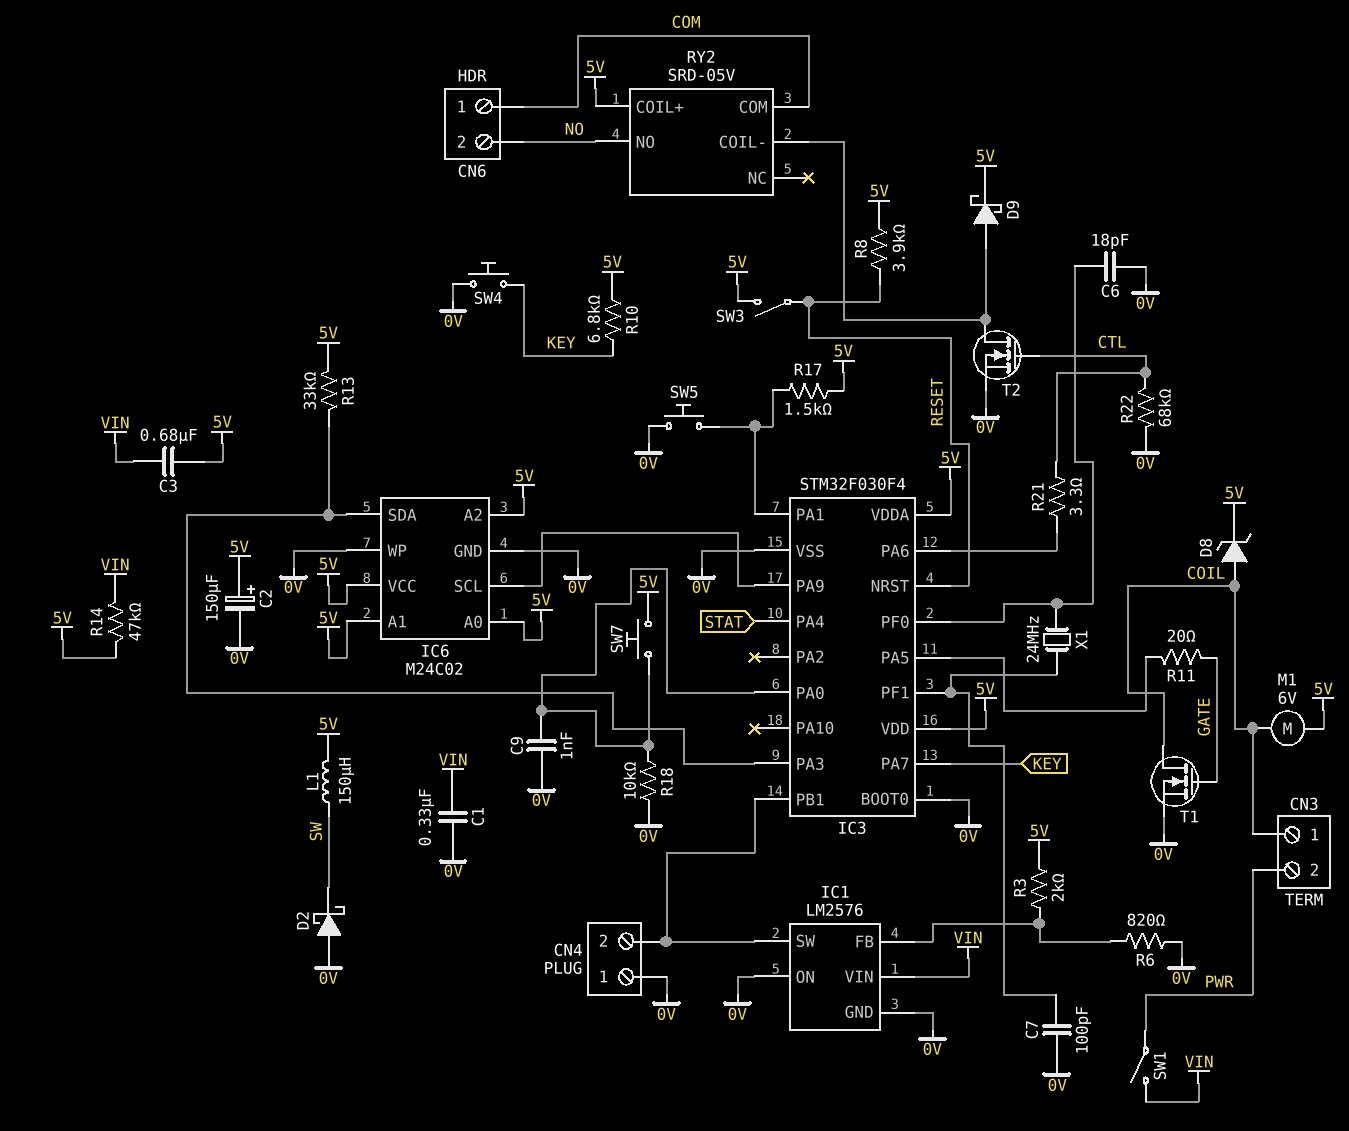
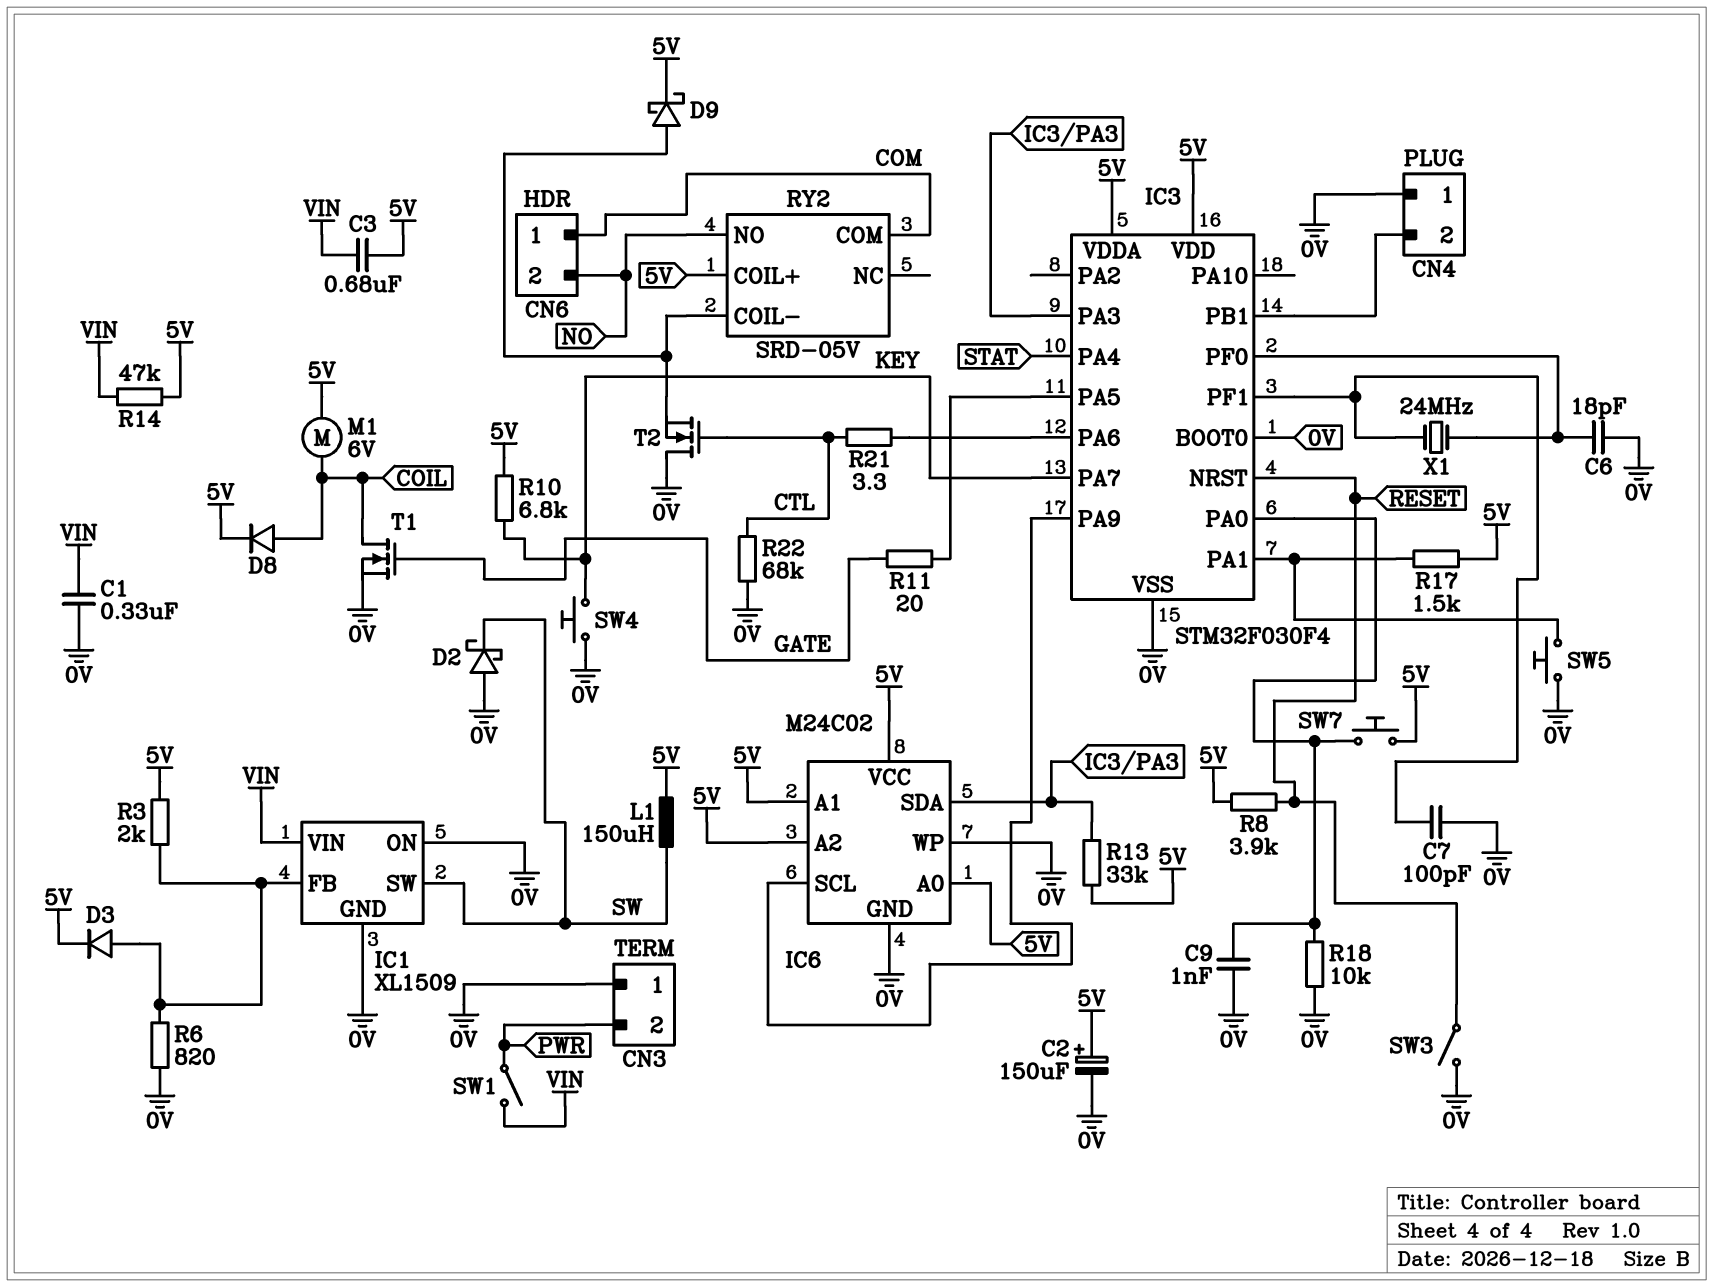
CN3 pin 1: COIL -> 0V
D3: none -> diode (A IC1/FB, K 5V)
D8: zener (A COIL, K 5V) -> diode (A COIL, K 5V)
IC1: LM2576 -> XL1509
IC1 pin SW: CN4/2 -> SW
SW3: switch (5V, RESET) -> switch (0V, RESET)
T2: NMOS (G CTL, D RY2/COIL-, S 0V) -> NMOS (G CTL, D 0V, S RY2/COIL-)

